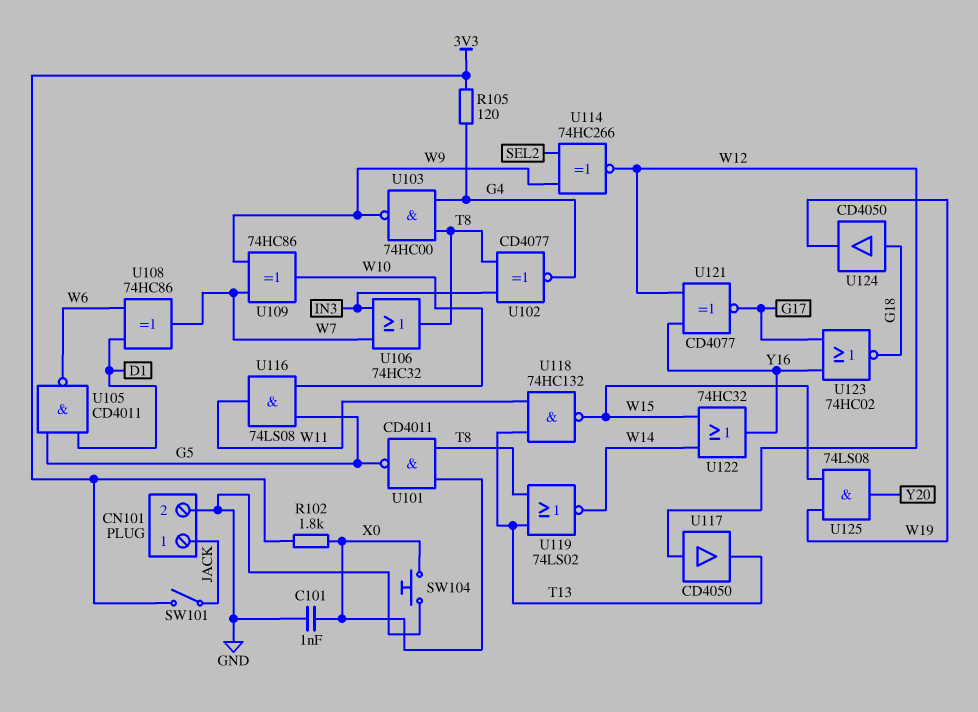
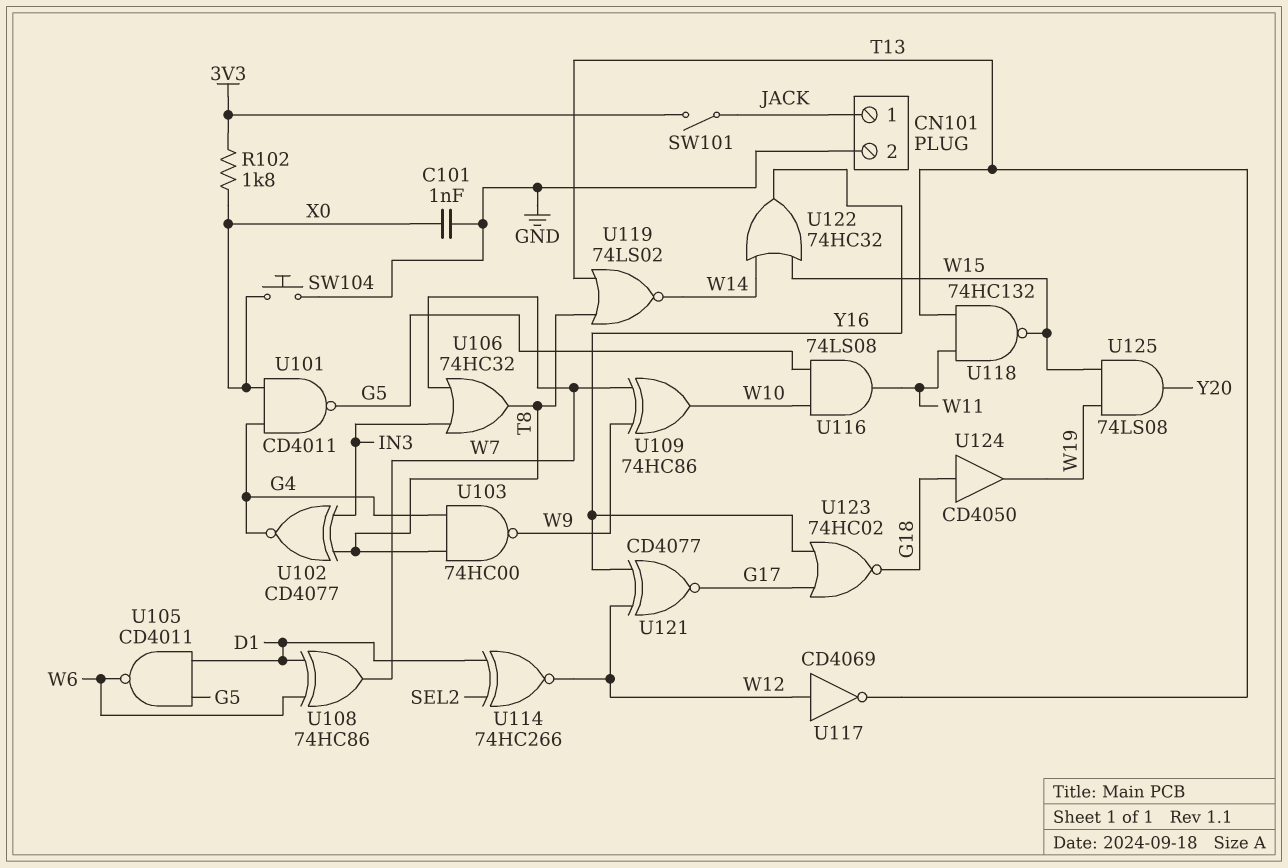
R105: 120 (3V3, G4) -> none
U101: NAND CD4011 (in T8, in X0, out G5) -> NAND CD4011 (in G4, in X0, out G5)
U114: XNOR 74HC266 (in SEL2, in W9, out W12) -> XNOR 74HC266 (in D1, in SEL2, out W12)
U117: buffer CD4050 (in W12, out T13) -> NOT CD4069 (in W12, out T13)

